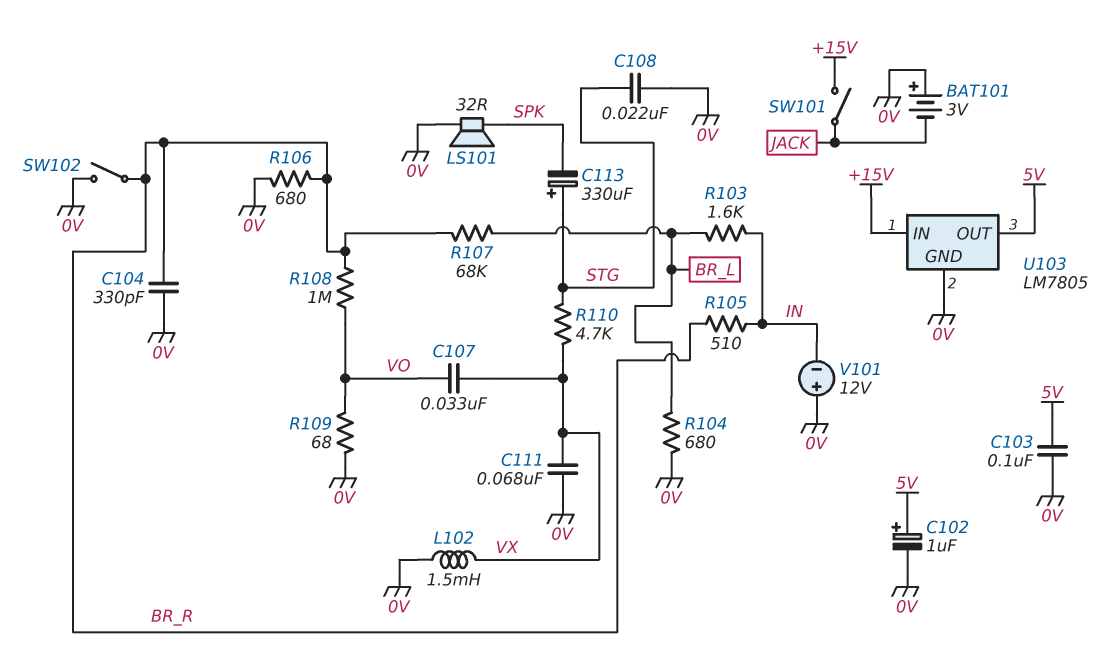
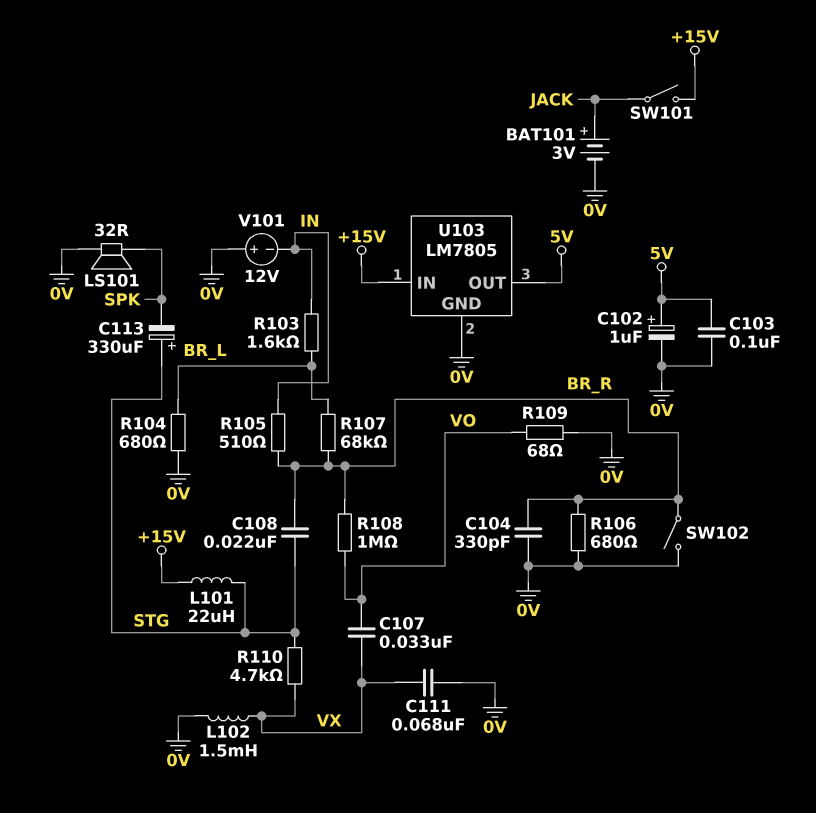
BAT101: 3V (plus 0V, minus JACK) -> 3V (plus JACK, minus 0V)
C108: 22nF (0V, STG) -> 22nF (BR_R, STG)
L101: none -> 22uH (+15V, STG)

